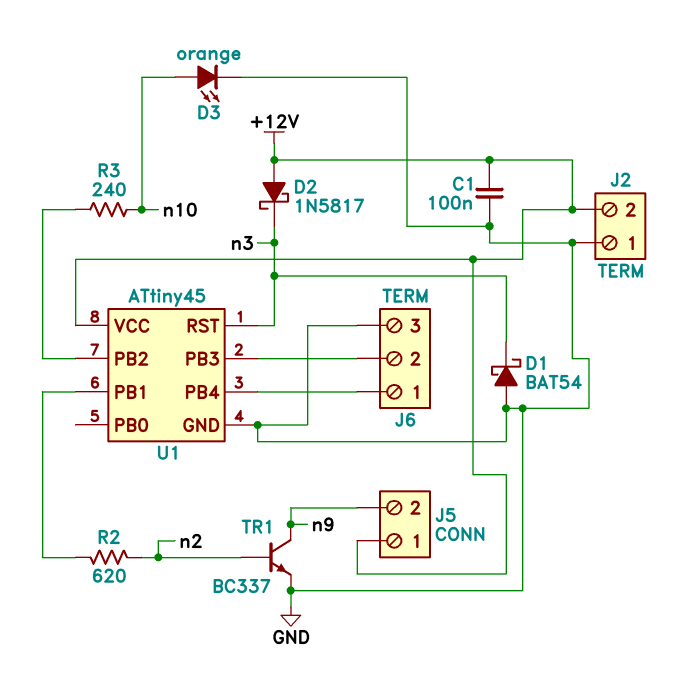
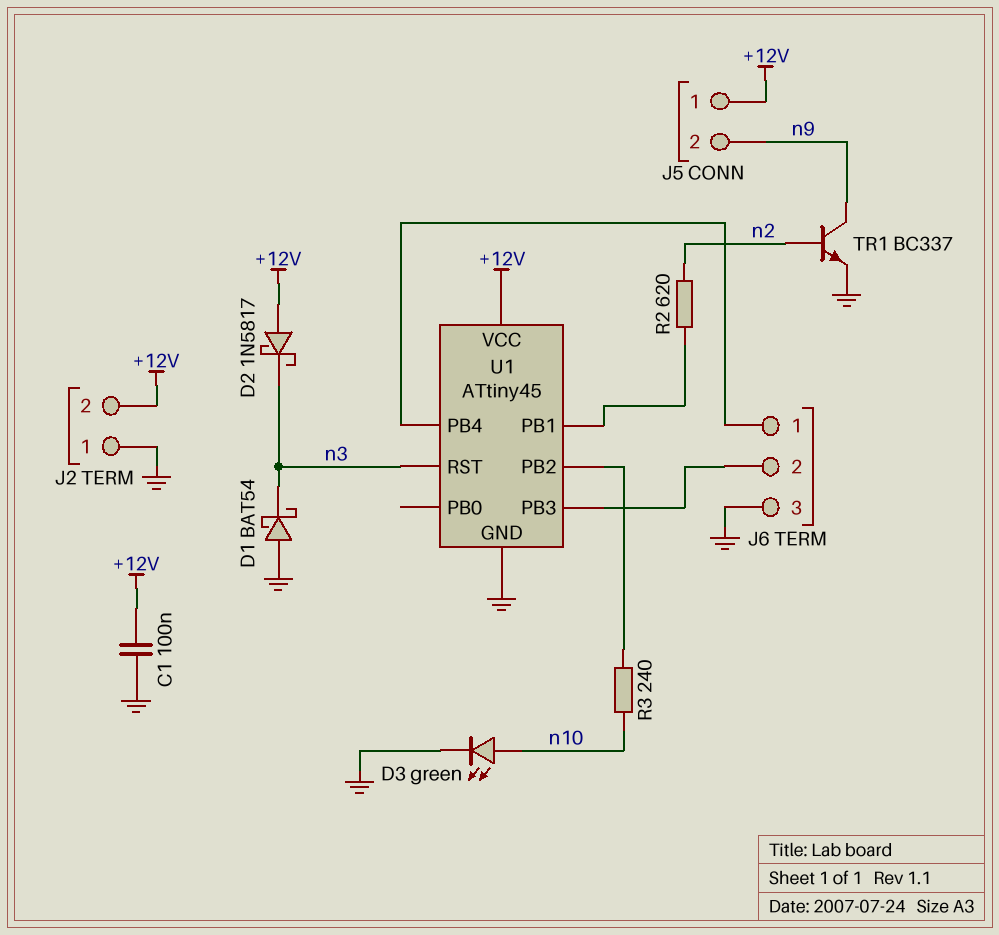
D3: LED orange (A n10, K GND) -> LED green (A n10, K GND)

